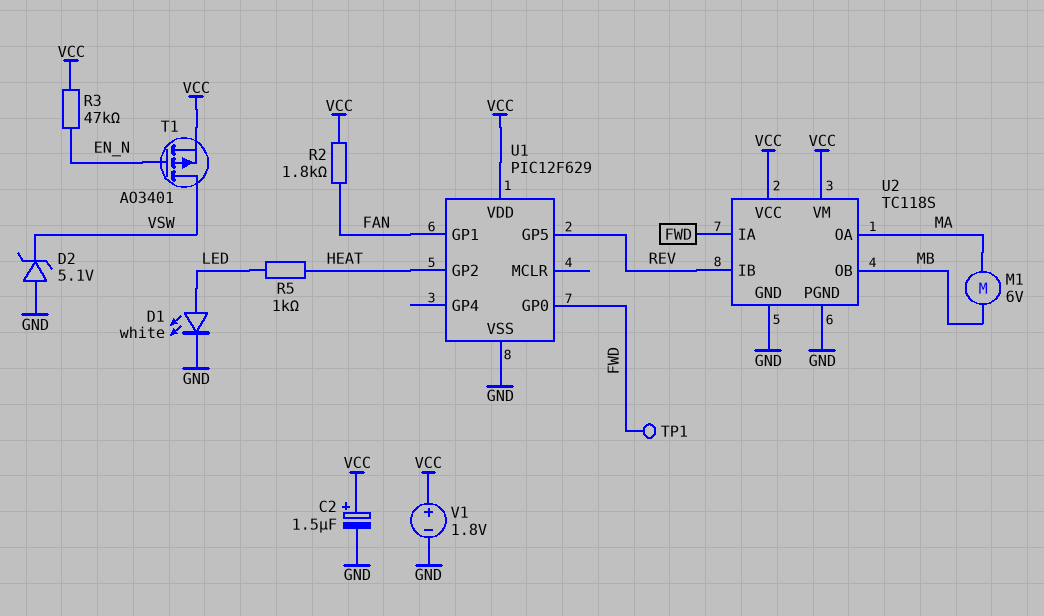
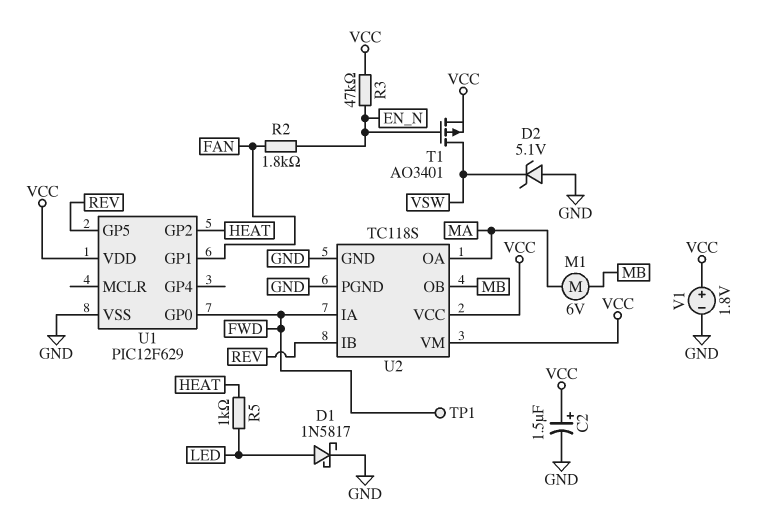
D1: LED white (A LED, K GND) -> schottky 1N5817 (A LED, K GND)
R2: 1.8k (FAN, VCC) -> 1.8k (EN_N, FAN)

